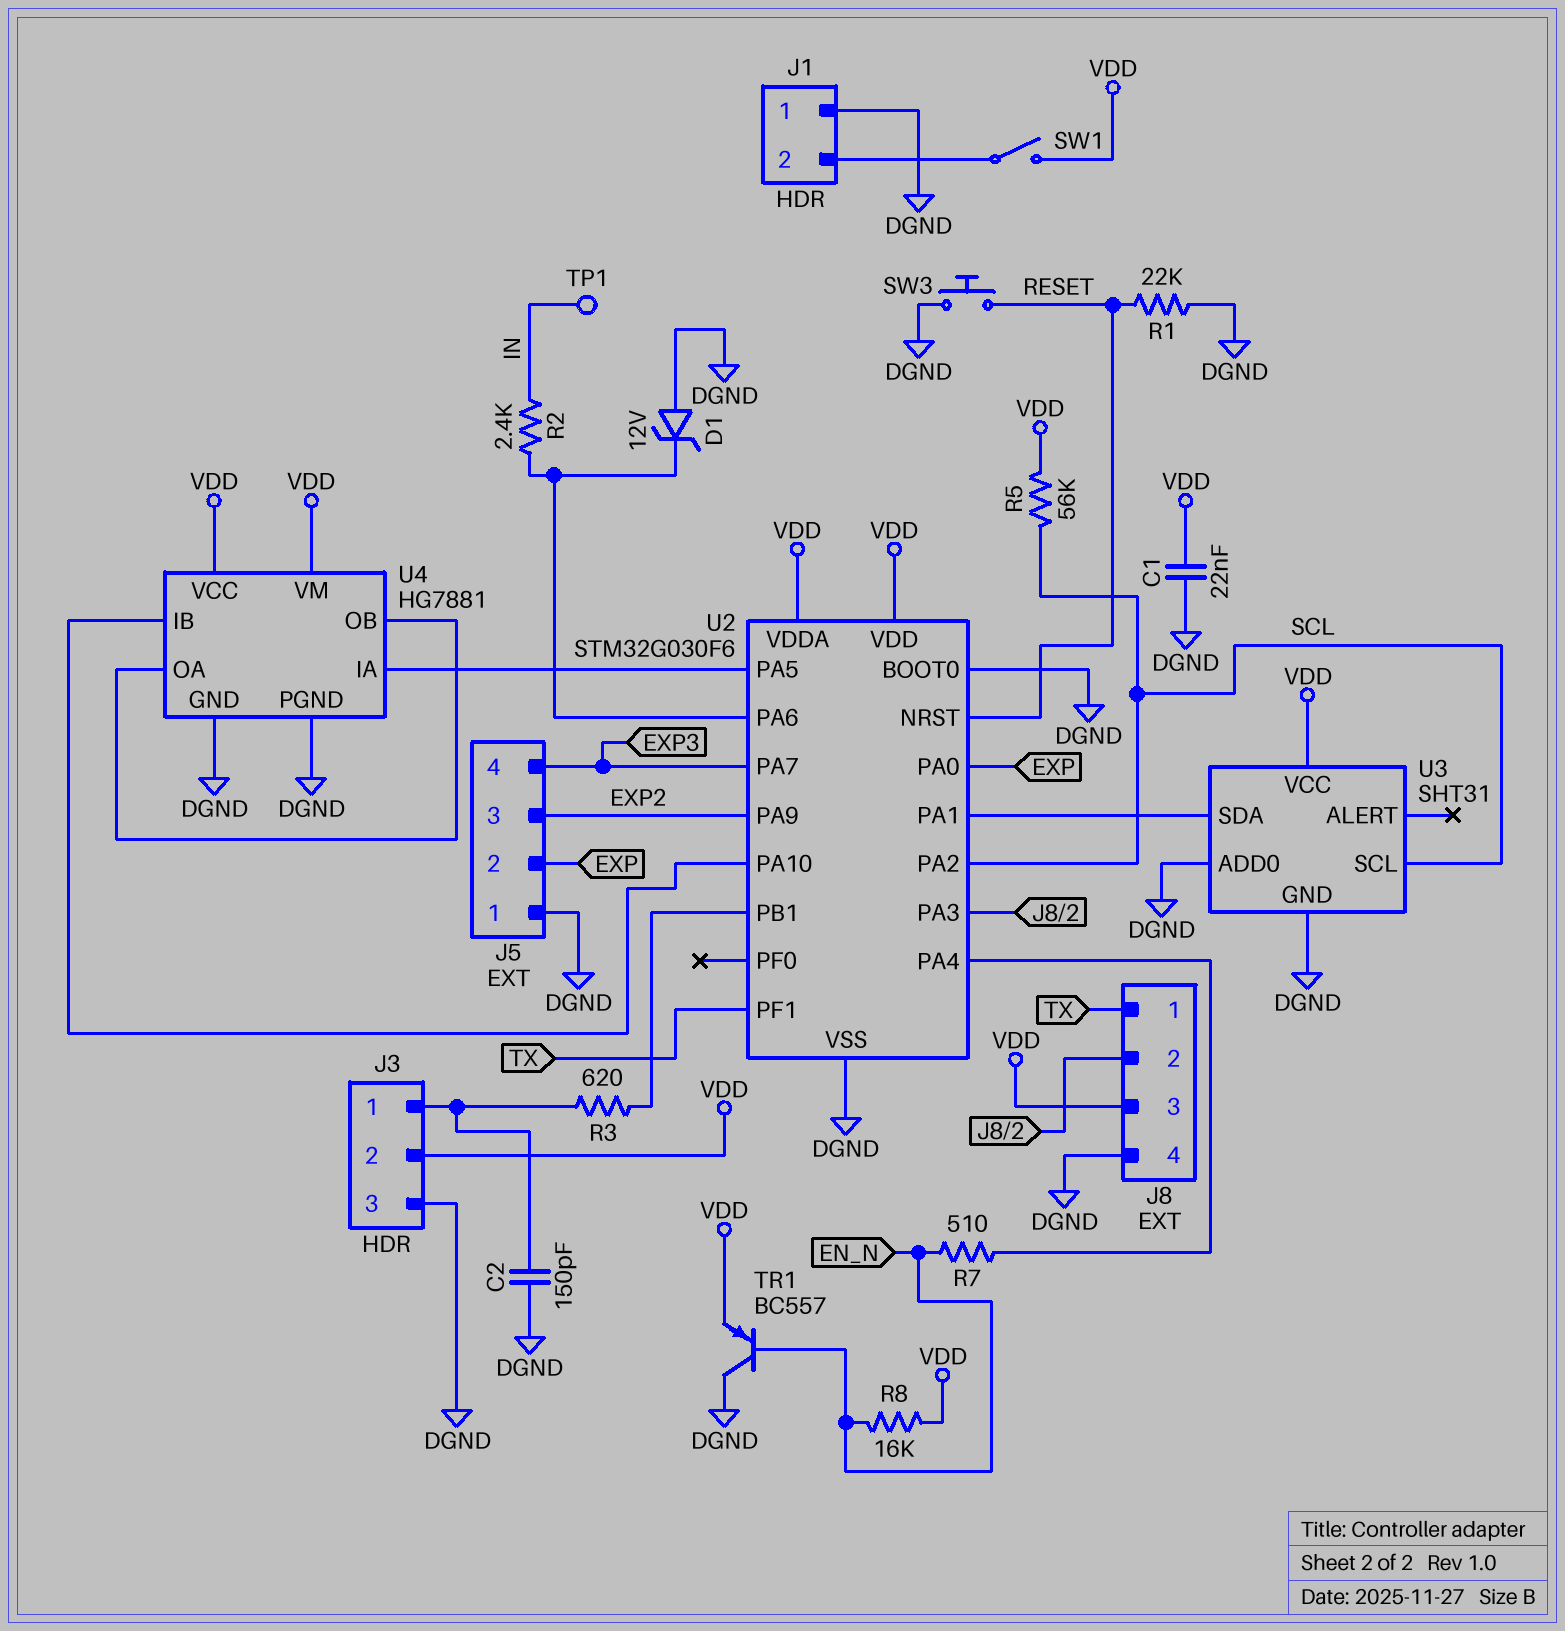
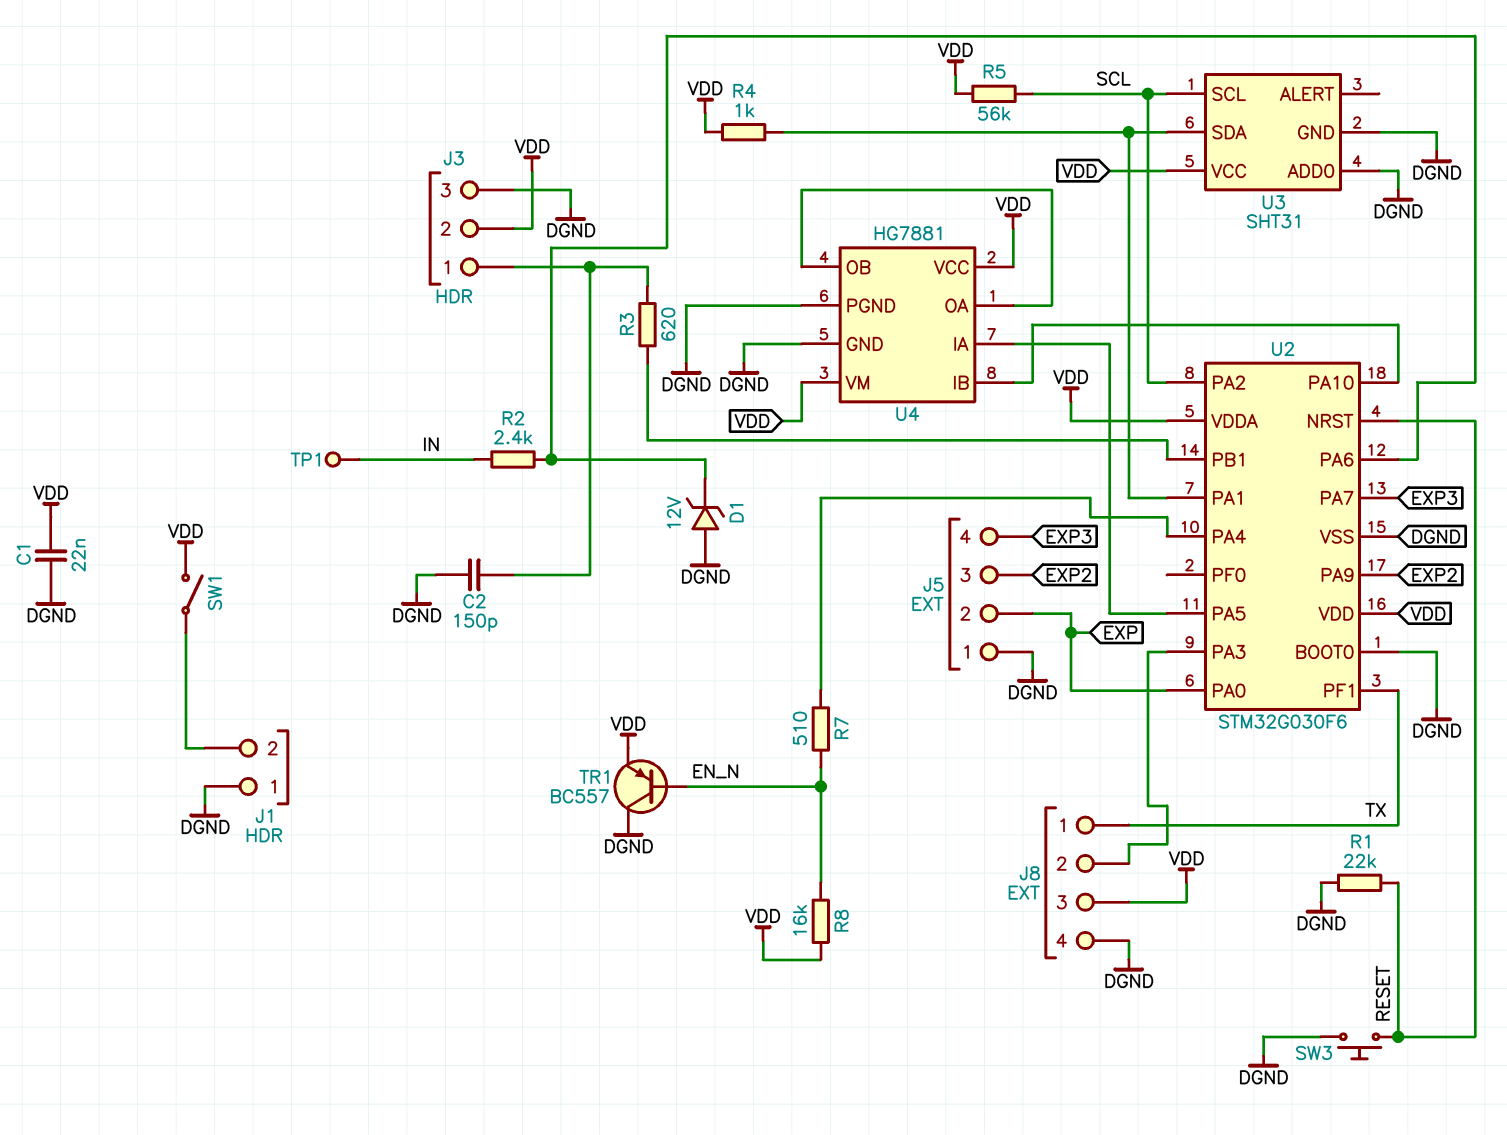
R4: none -> 1k (U2/PA1, VDD)

